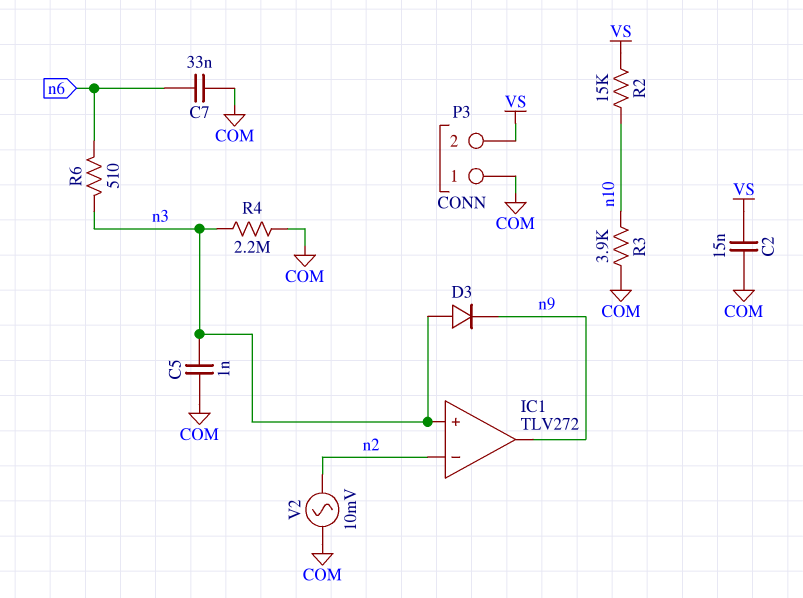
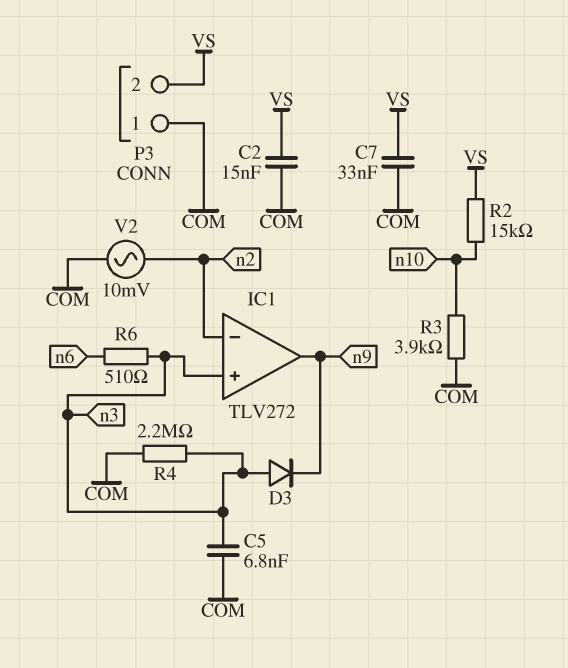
C5: 1nF (COM, n3) -> 6.8nF (COM, n3)
C7: 33nF (COM, n6) -> 33nF (COM, VS)

